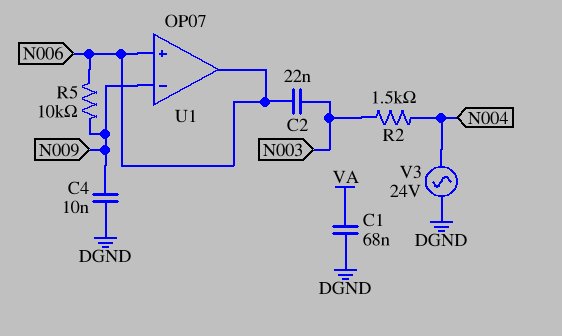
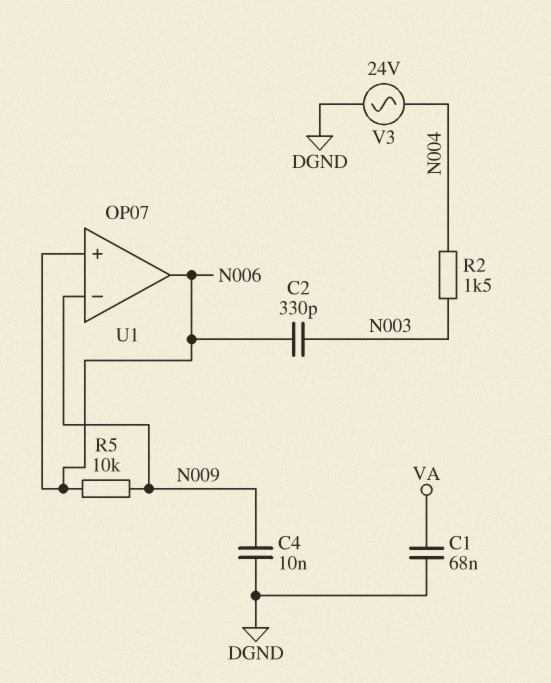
C2: 22nF (N003, N006) -> 330pF (N003, N006)

